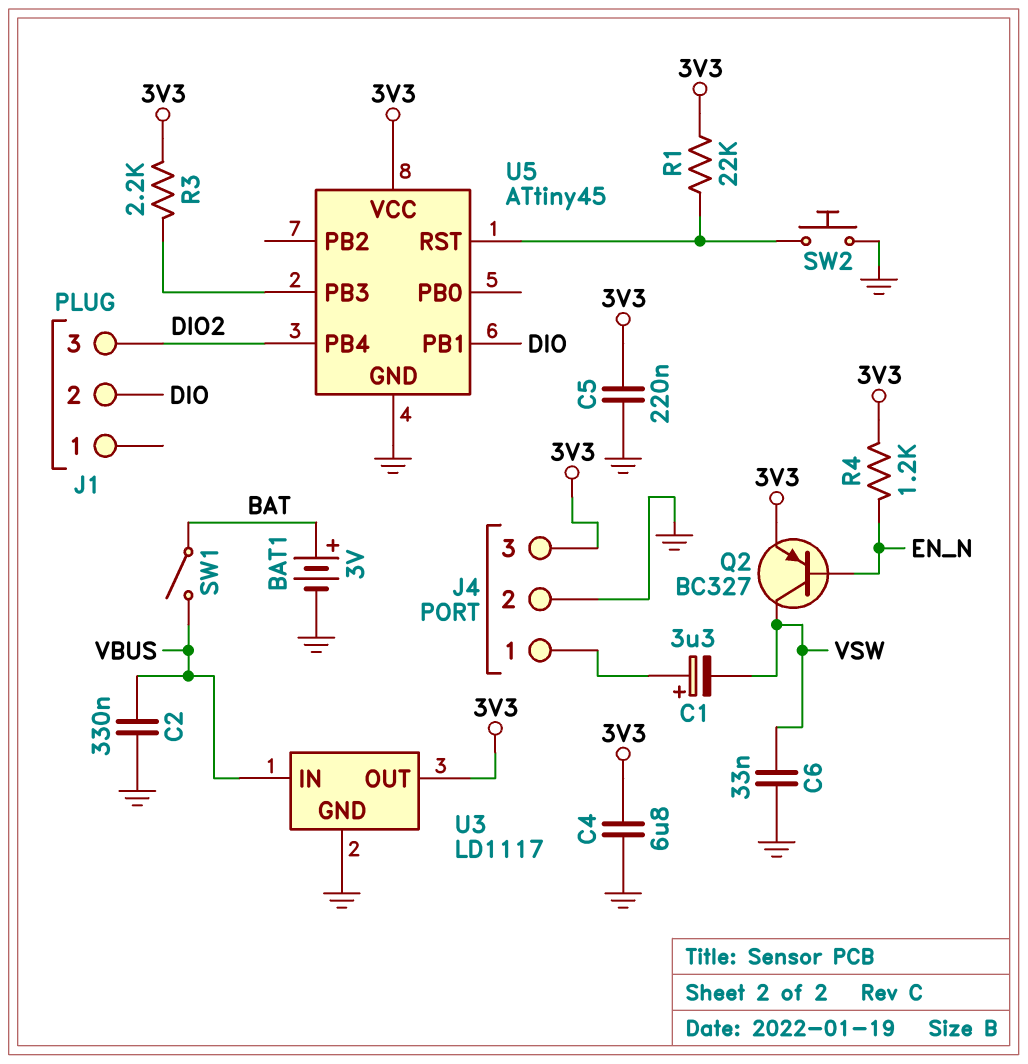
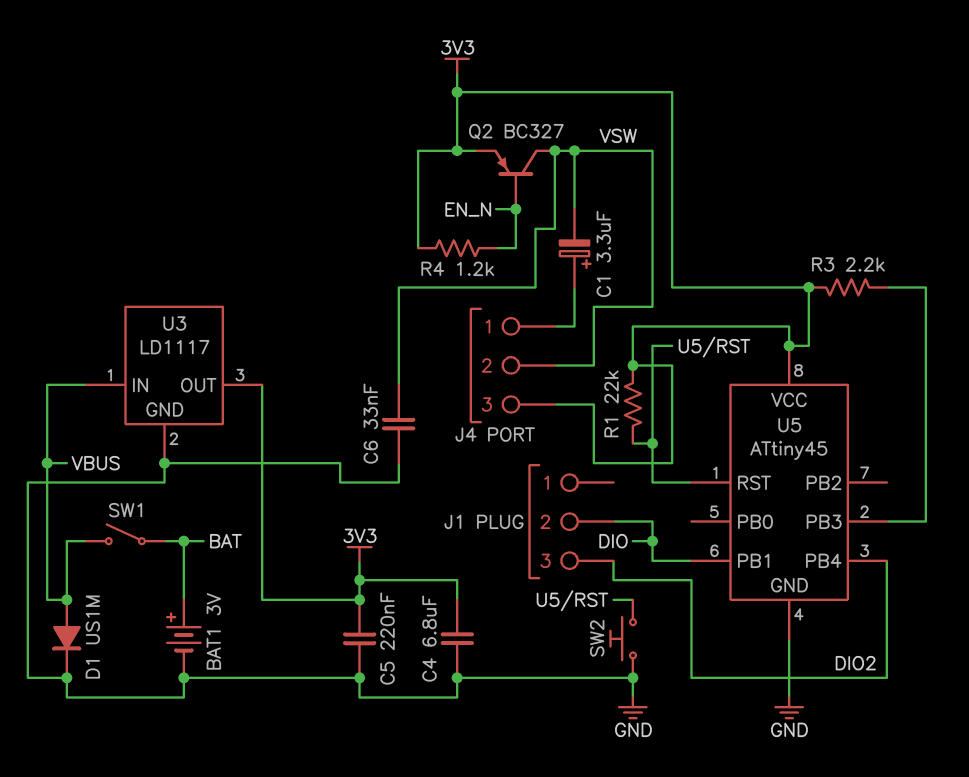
C2: 330nF (GND, VBUS) -> none
D1: none -> diode US1M (A VBUS, K GND)
J4 pin 2: GND -> VSW

